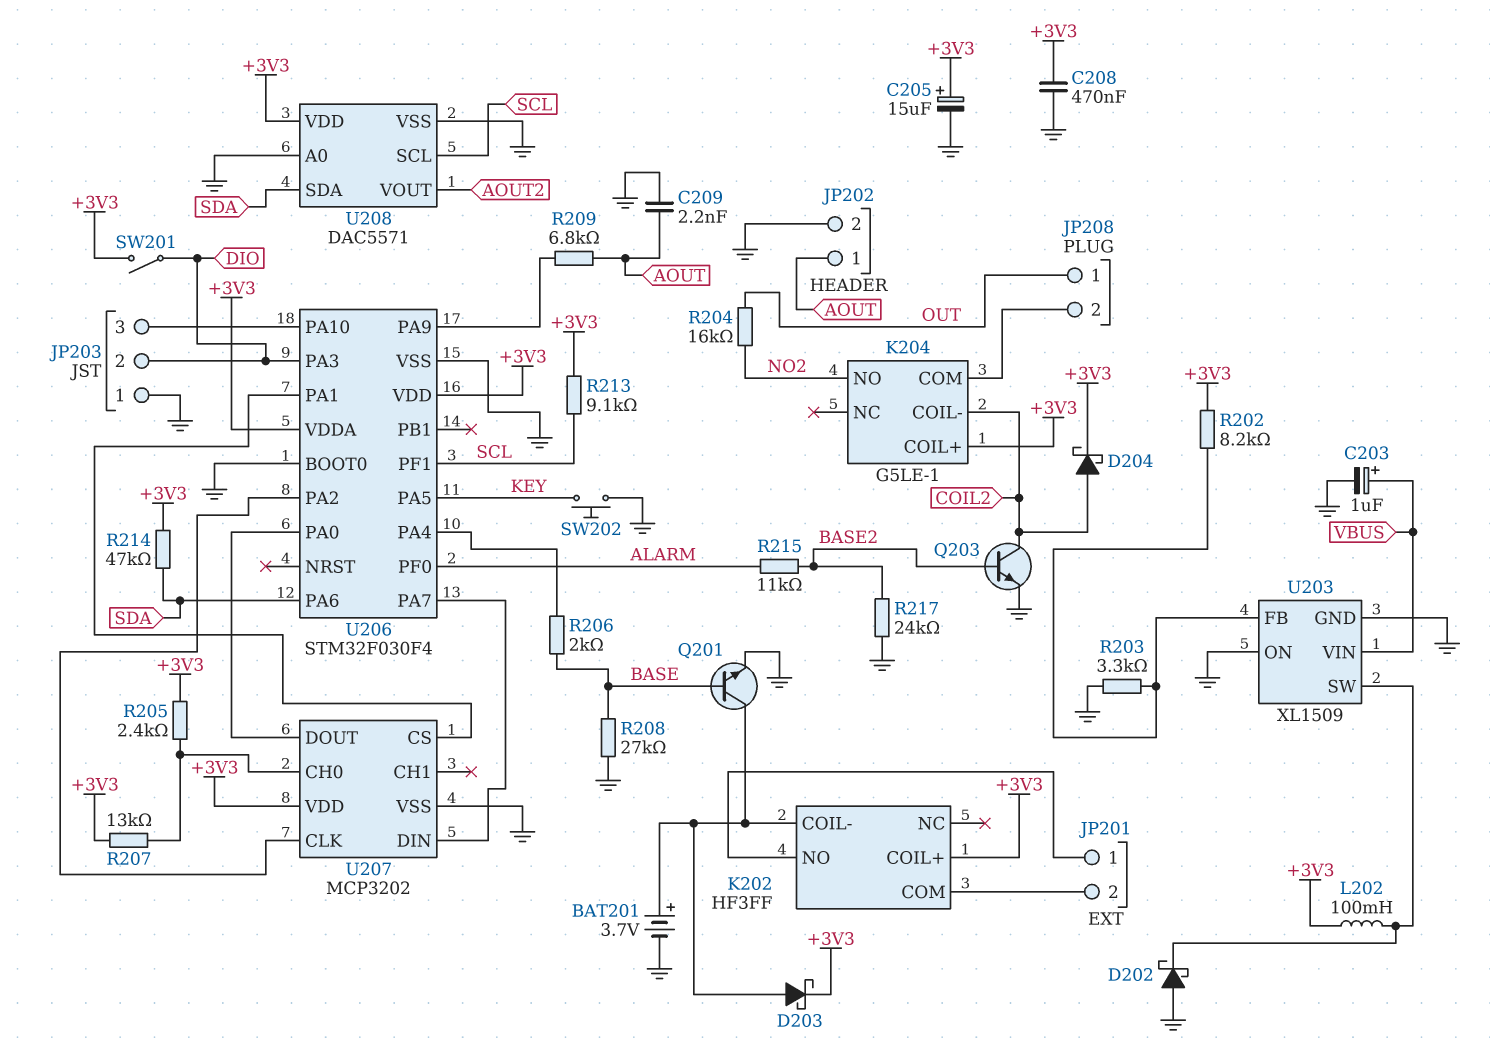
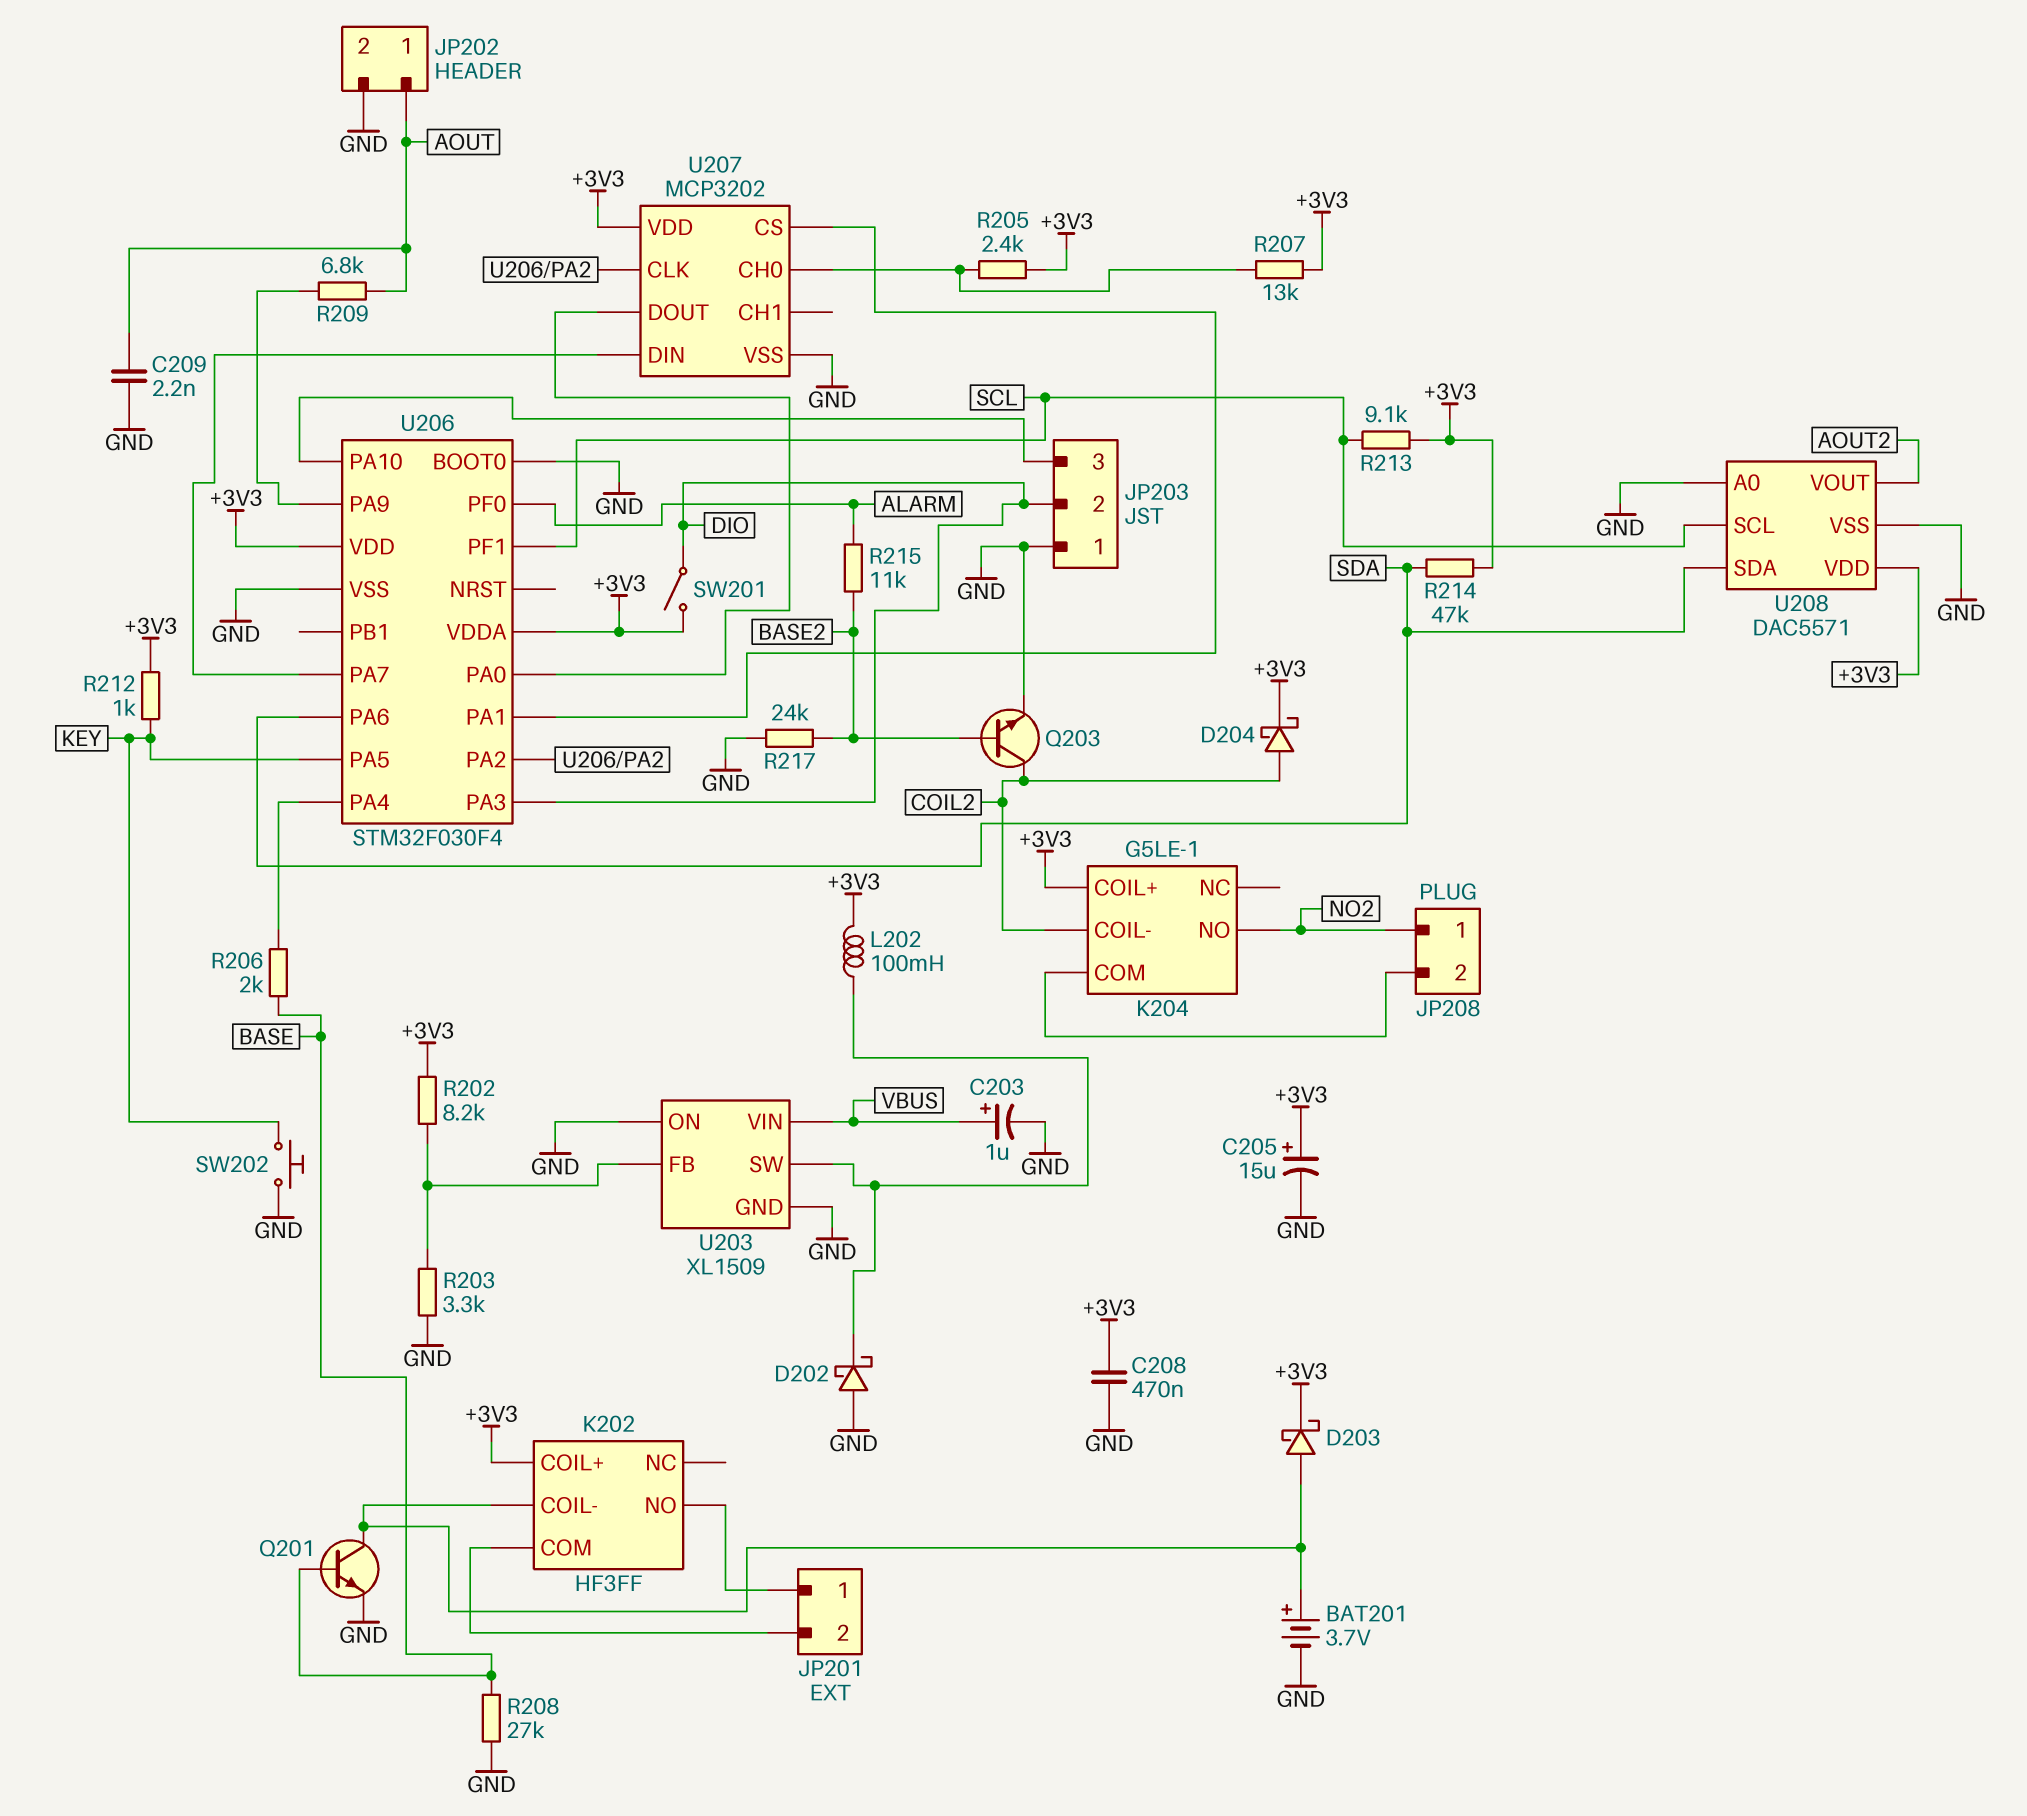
JP208 pin 1: OUT -> NO2
R204: 16k (NO2, OUT) -> none
R212: none -> 1k (+3V3, KEY)

